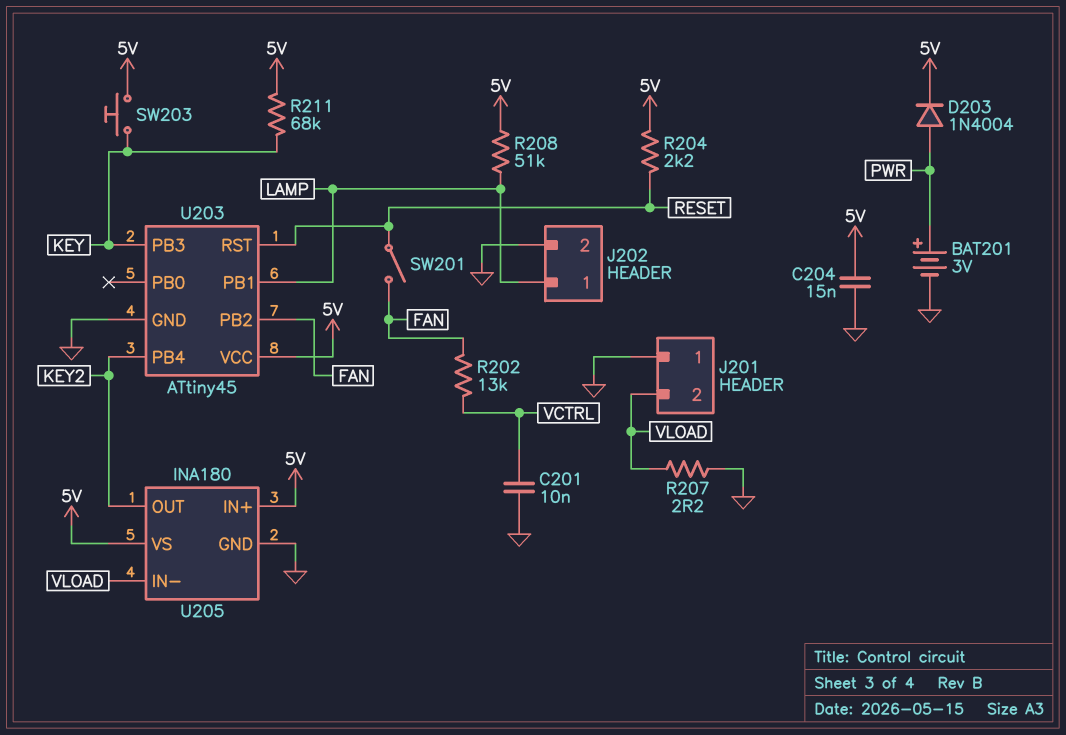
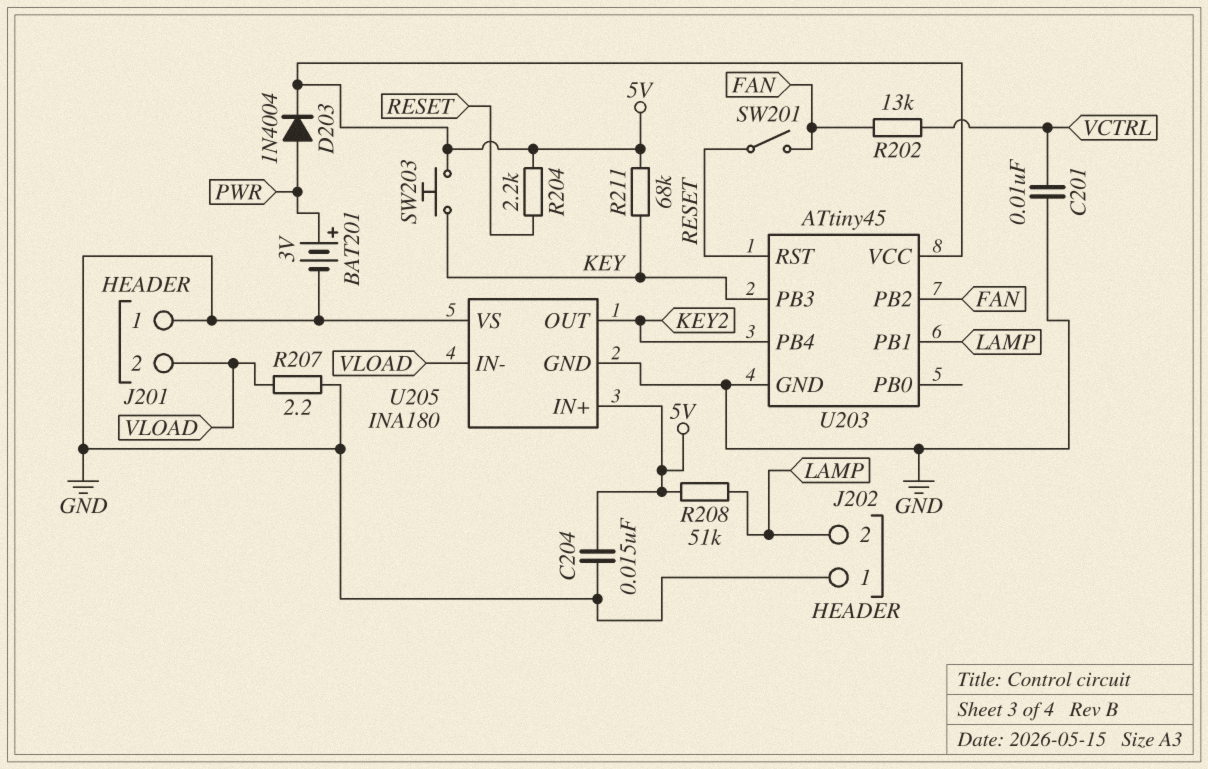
J202 pin 1: LAMP -> GND
J202 pin 2: GND -> LAMP
U205 pin VS: 5V -> GND

